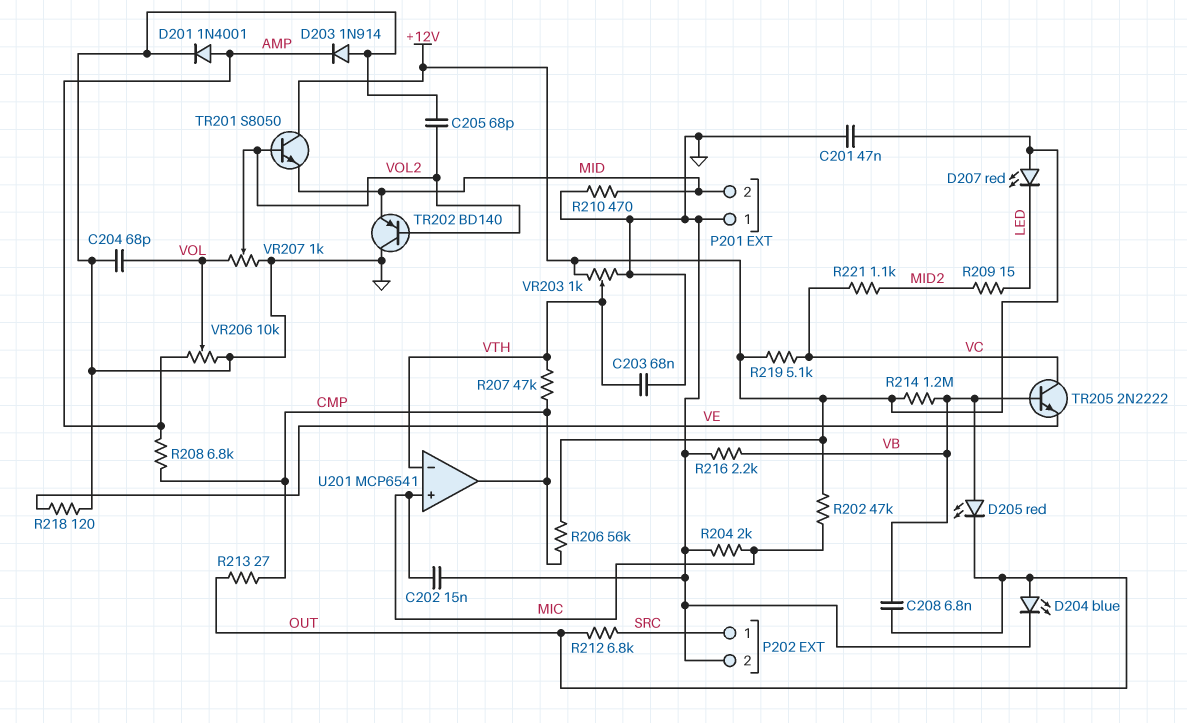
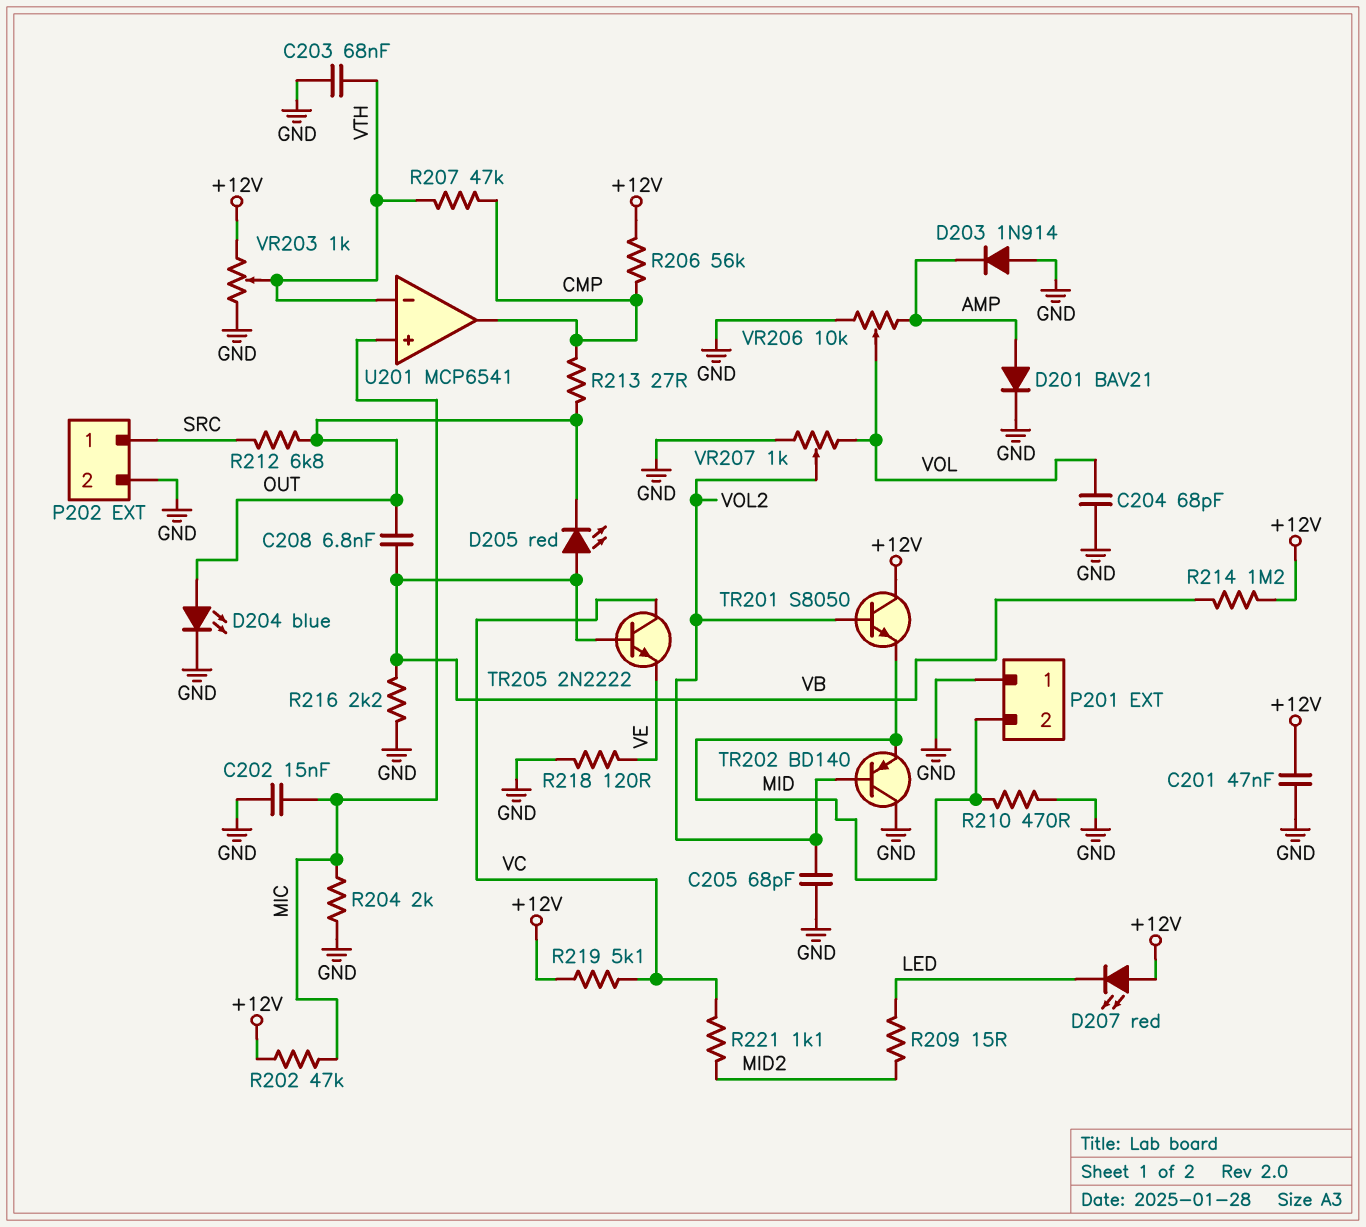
D201: diode 1N4001 (A AMP, K GND) -> diode BAV21 (A AMP, K GND)
R208: 6.8k (AMP, CMP) -> none

